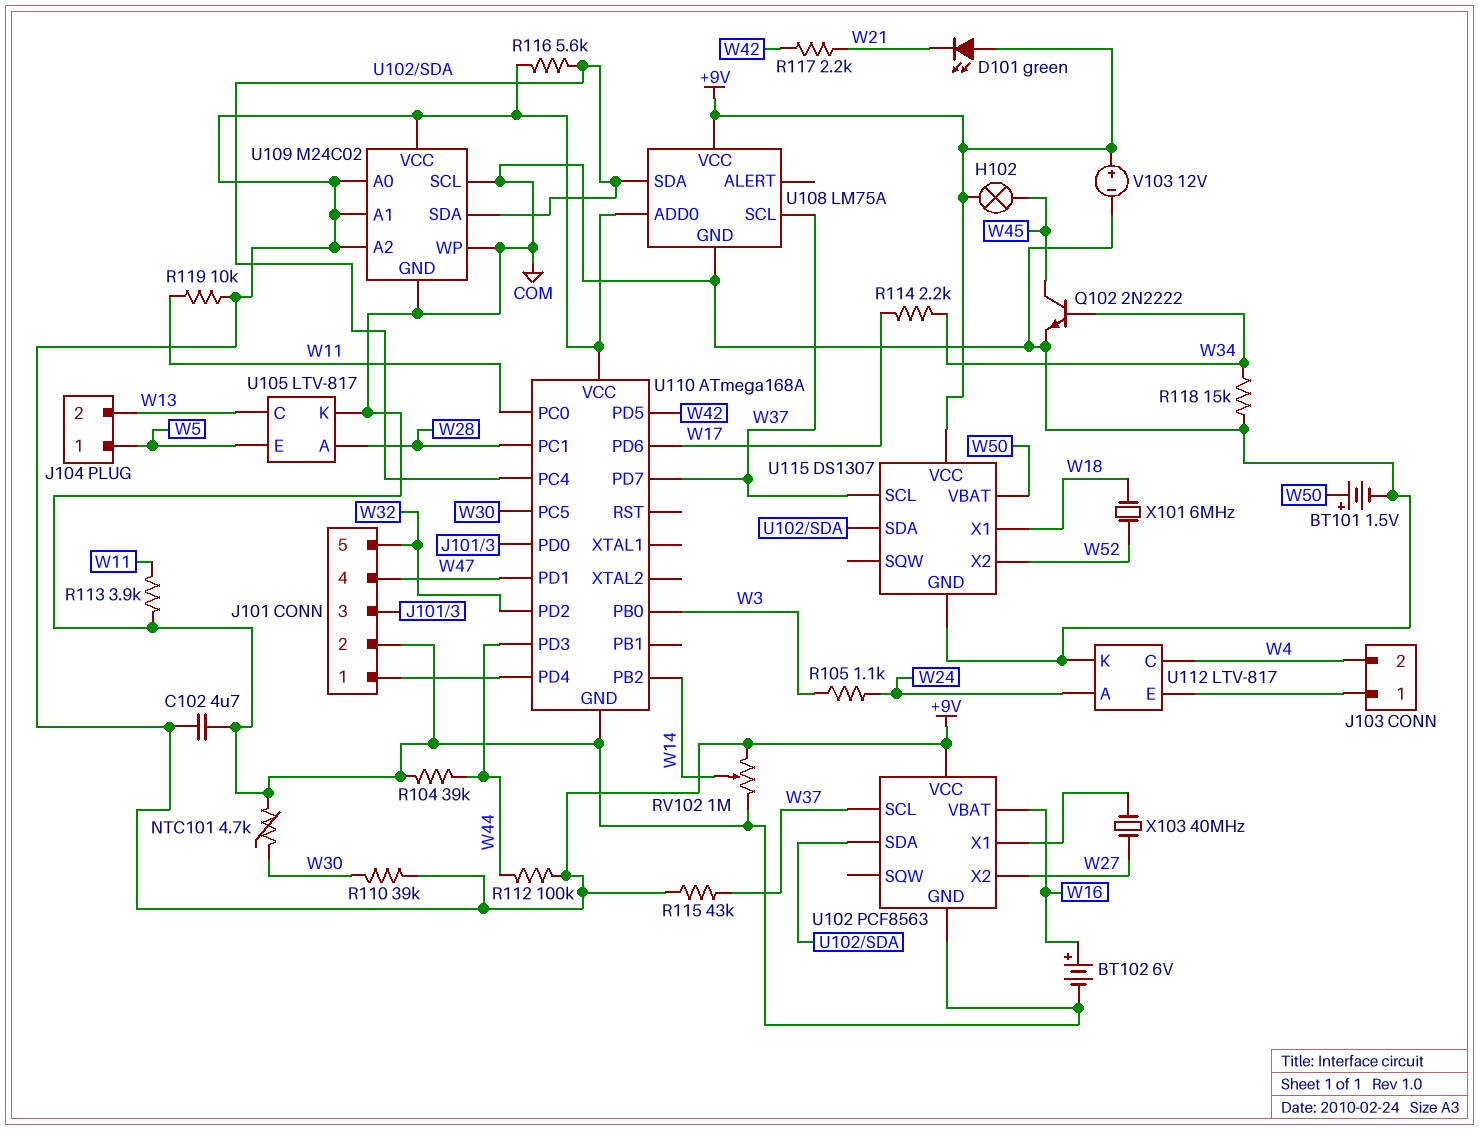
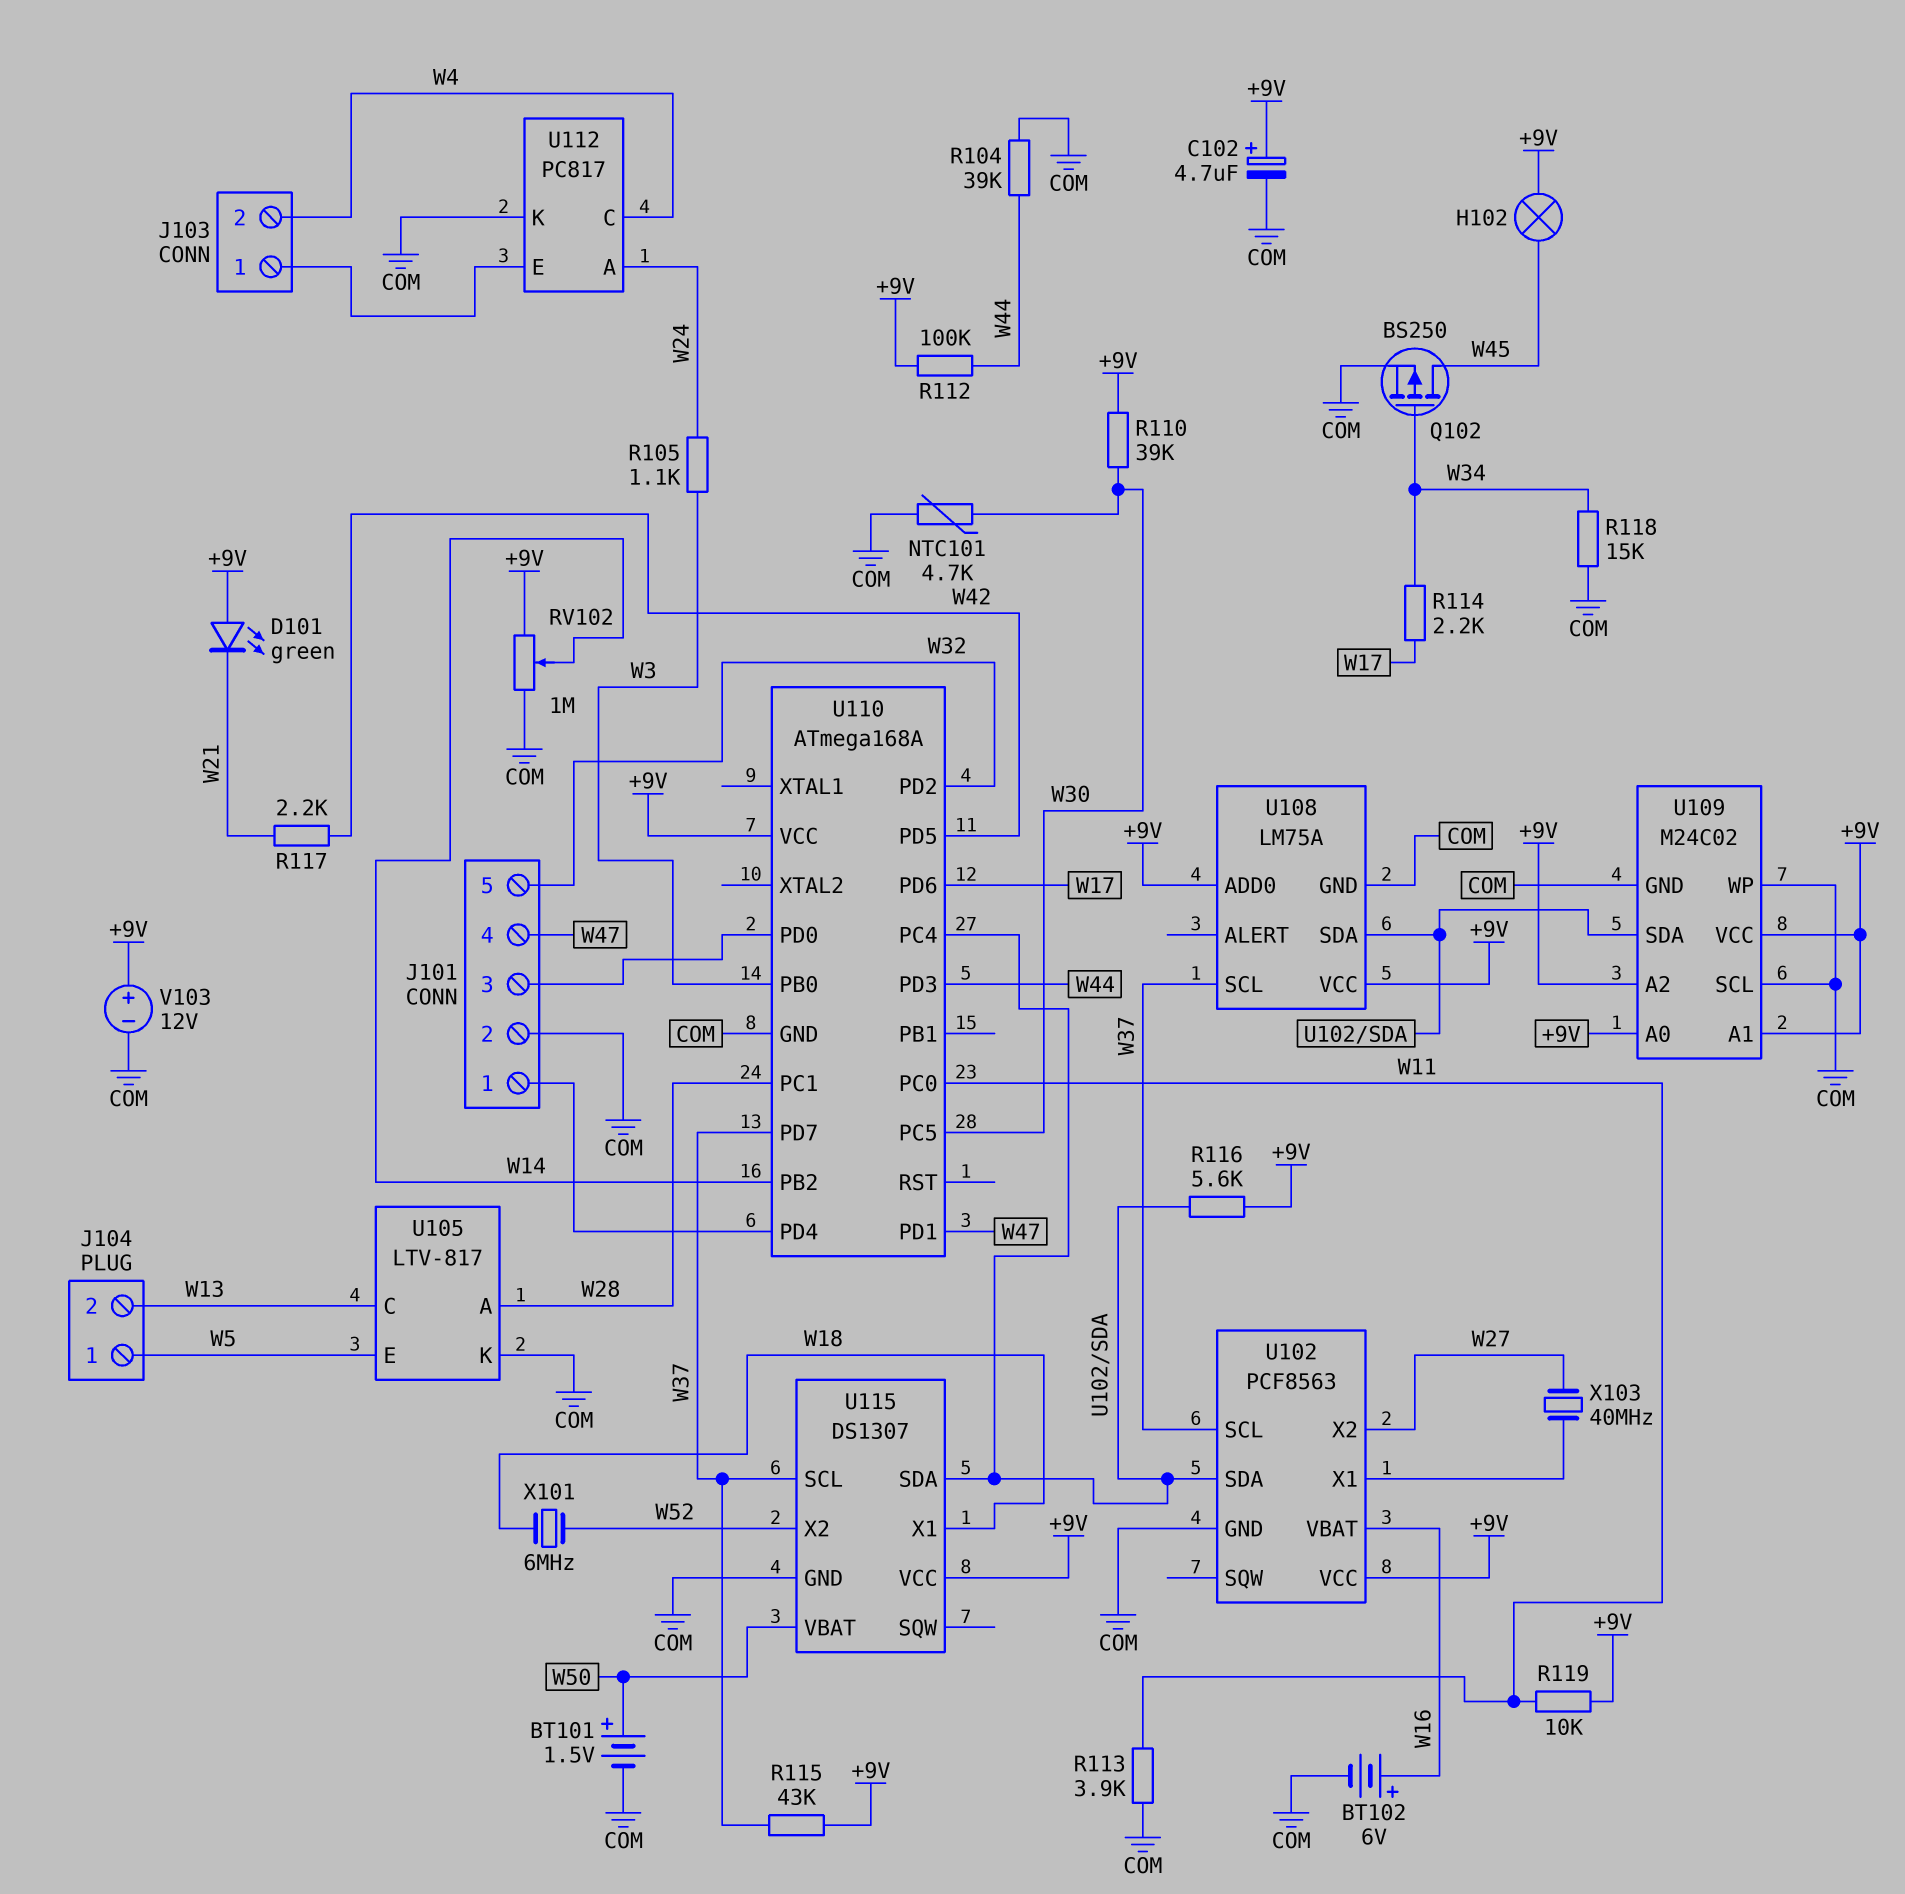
C102: 4.7uF (+9V, COM) -> 4.7uF (plus +9V, minus COM)
Q102: NPN 2N2222 (B W34, C W45, E COM) -> PMOS BS250 (G W34, D W45, S COM)
U112: LTV-817 -> PC817

